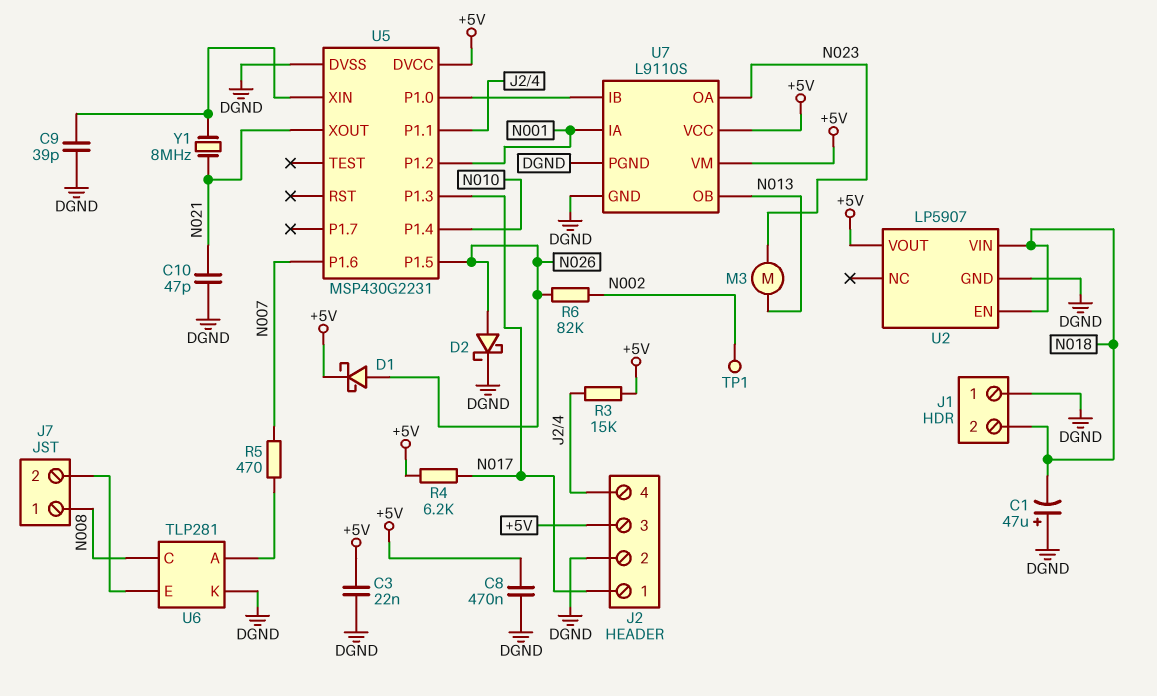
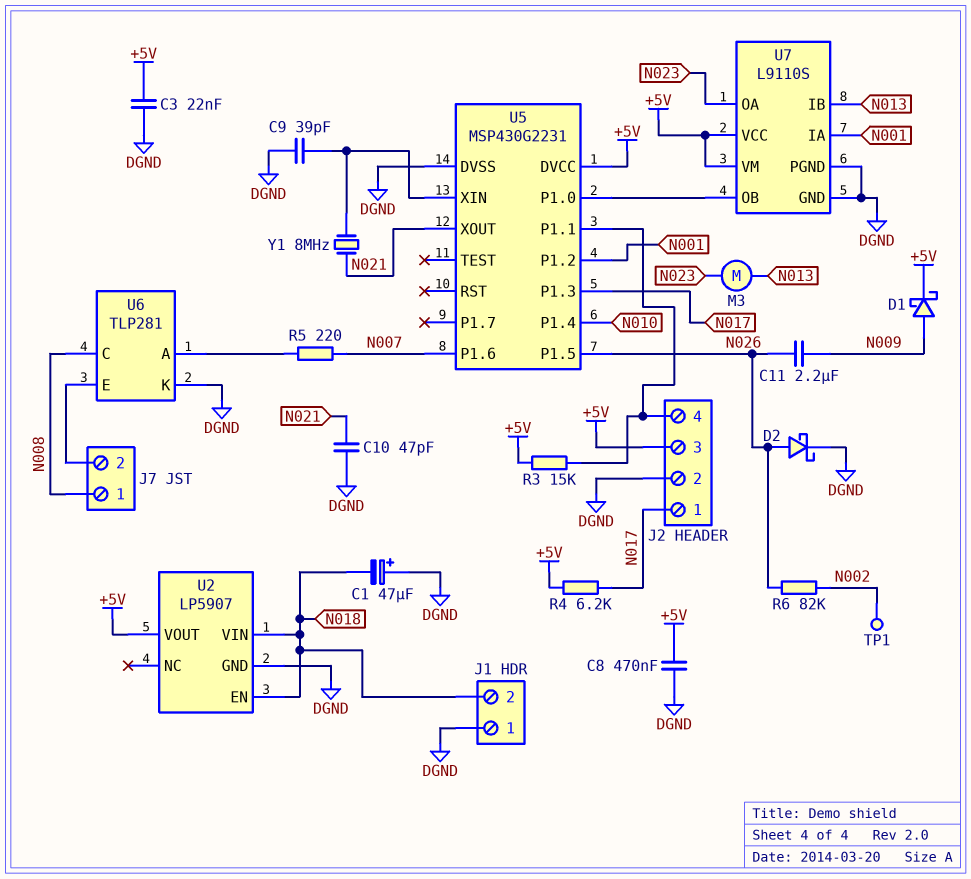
C11: none -> 2.2uF (N009, N026)
D1: schottky (A N026, K +5V) -> schottky (A N009, K +5V)
R5: 470 (N007, U6/A) -> 220 (N007, U6/A)
U7 pin IB: U5/P1.0 -> N013
U7 pin OB: N013 -> U5/P1.0

